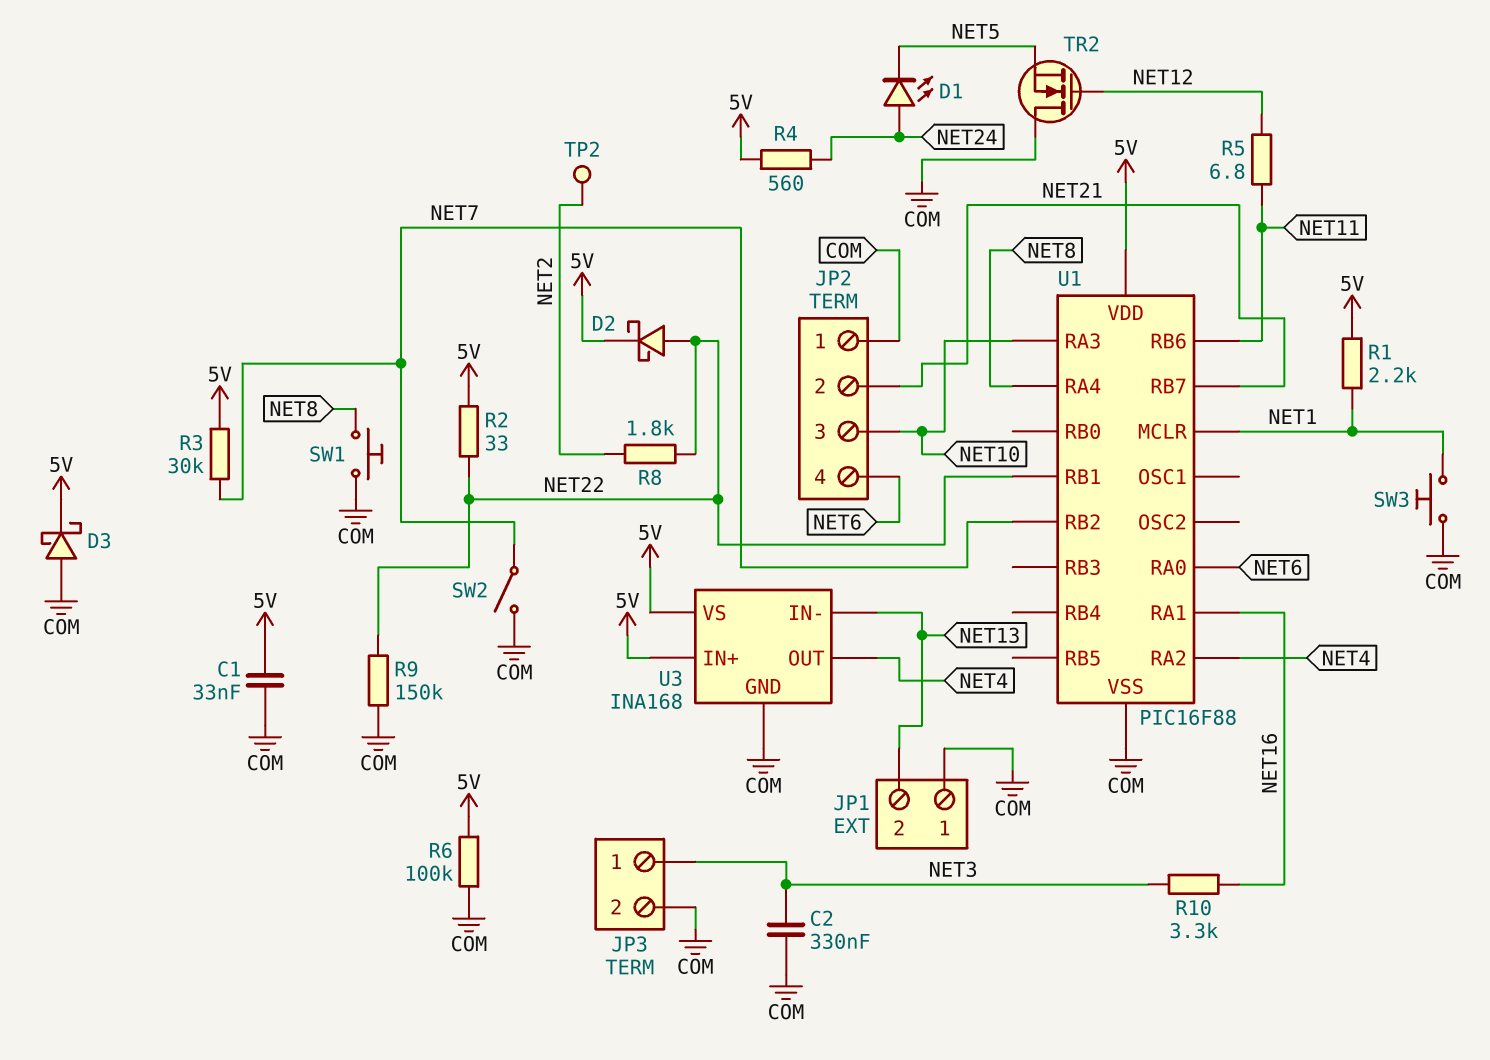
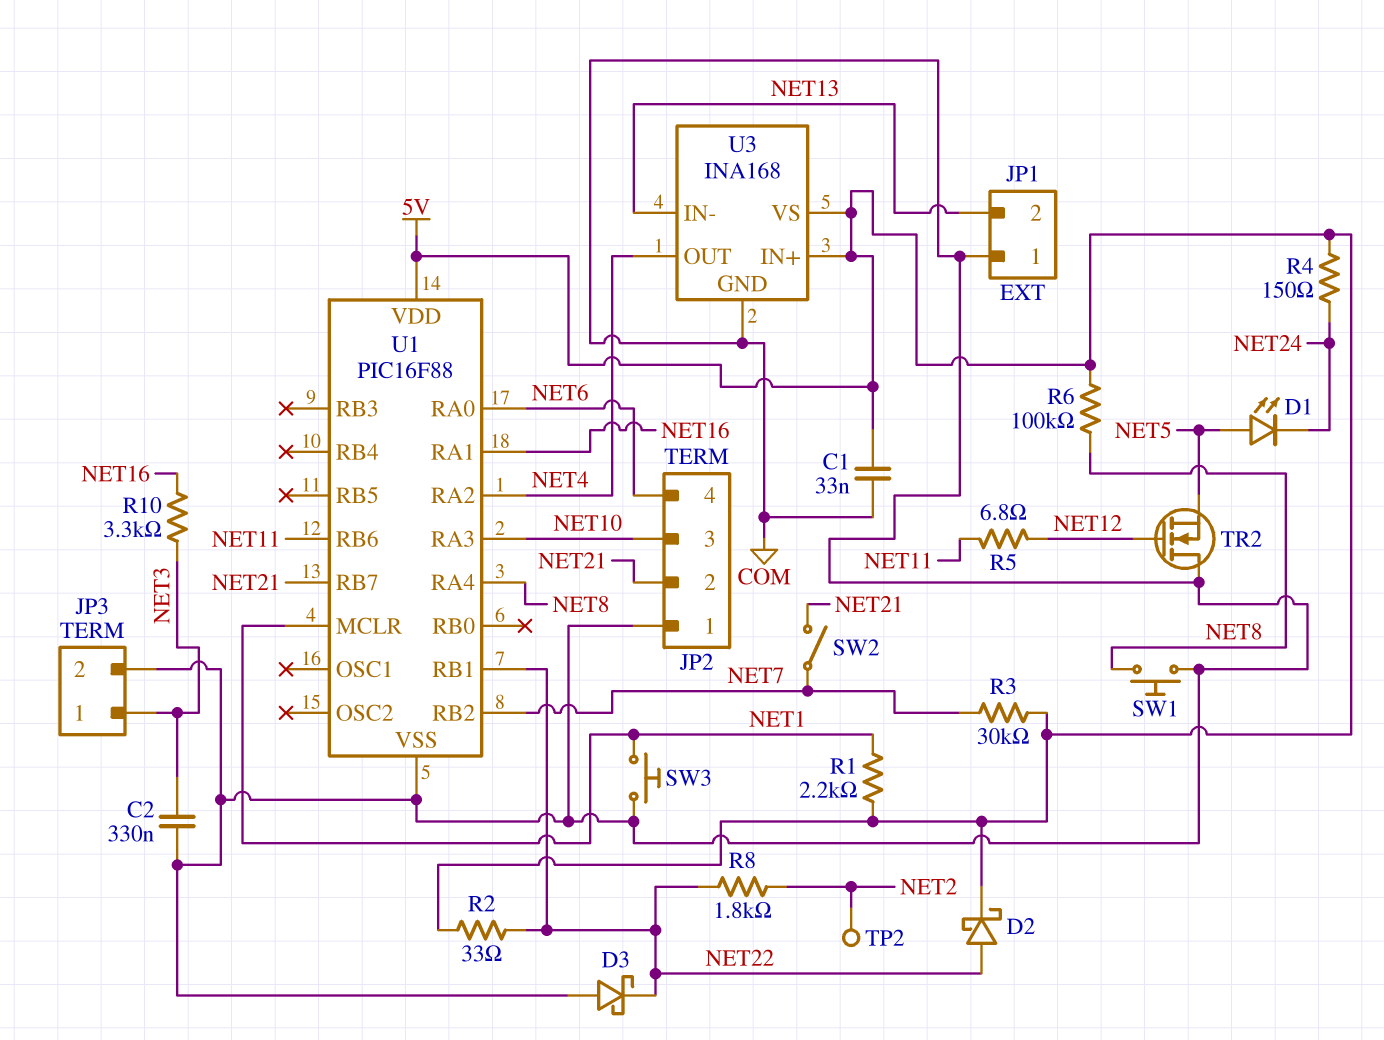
D1: LED (A NET24, K NET5) -> LED (A NET5, K NET24)
D3: schottky (A COM, K 5V) -> schottky (A COM, K NET22)
R4: 560 (5V, NET24) -> 150 (5V, NET24)
R6: 100k (5V, COM) -> 100k (5V, NET8)
R9: 150k (COM, NET22) -> none
SW2: switch (COM, NET7) -> switch (NET7, NET21)

